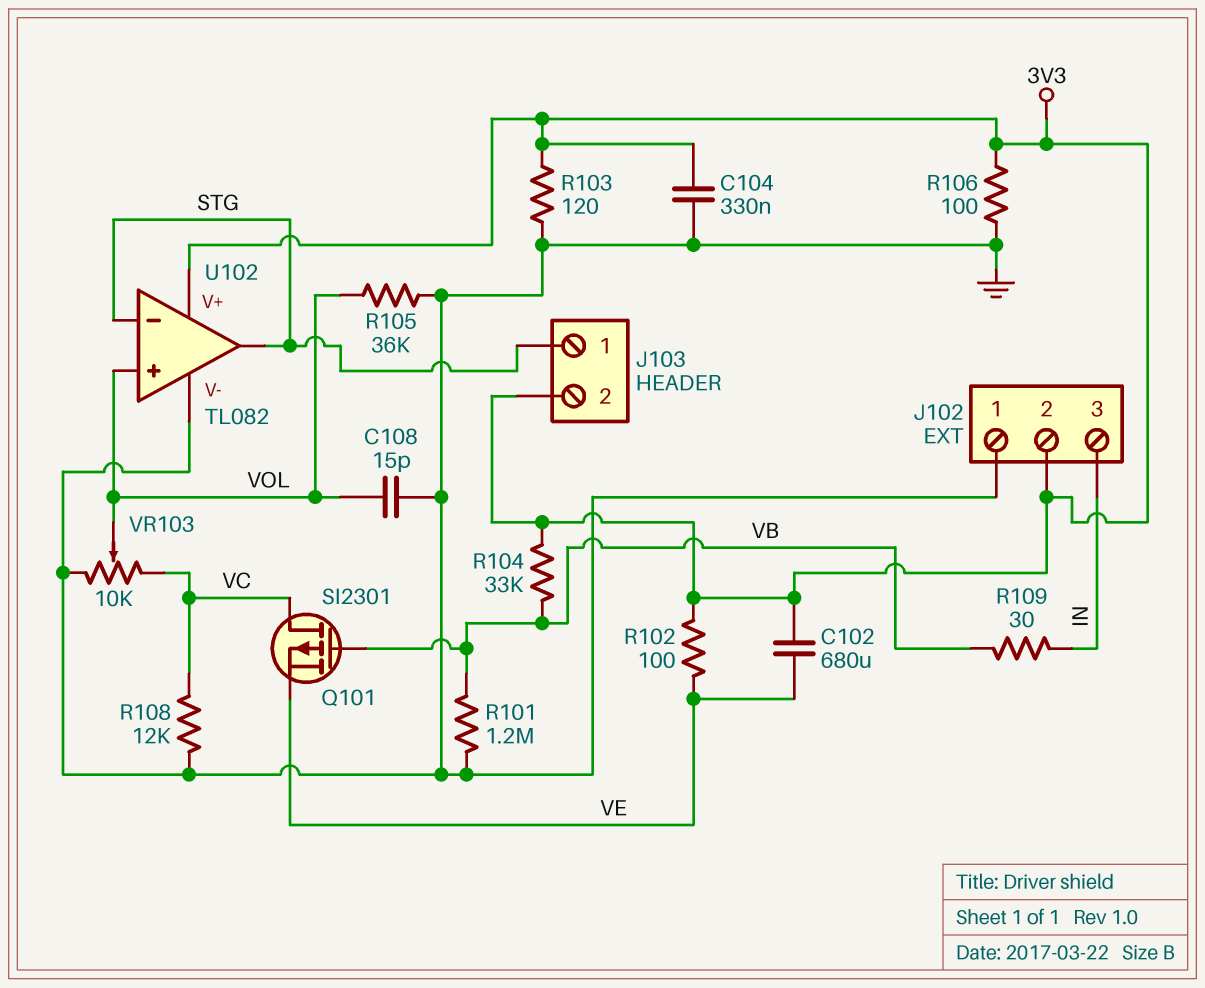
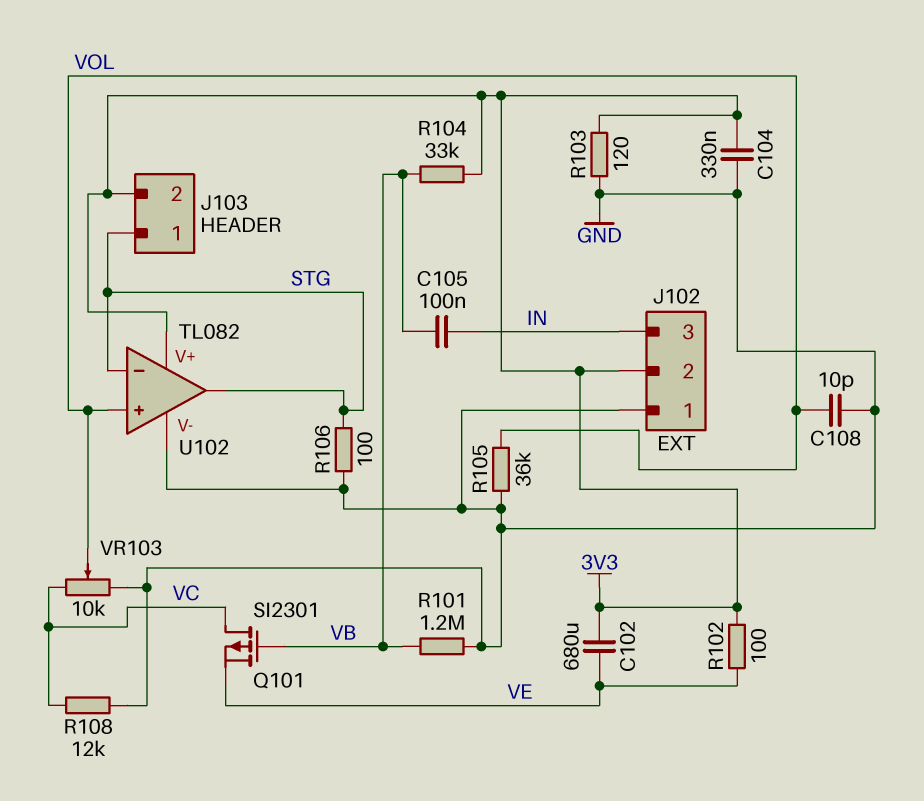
C105: none -> 100nF (IN, VB)
C108: 15pF (GND, VOL) -> 10pF (GND, VOL)
R106: 100 (3V3, GND) -> 100 (GND, STG)
R109: 30 (IN, VB) -> none

